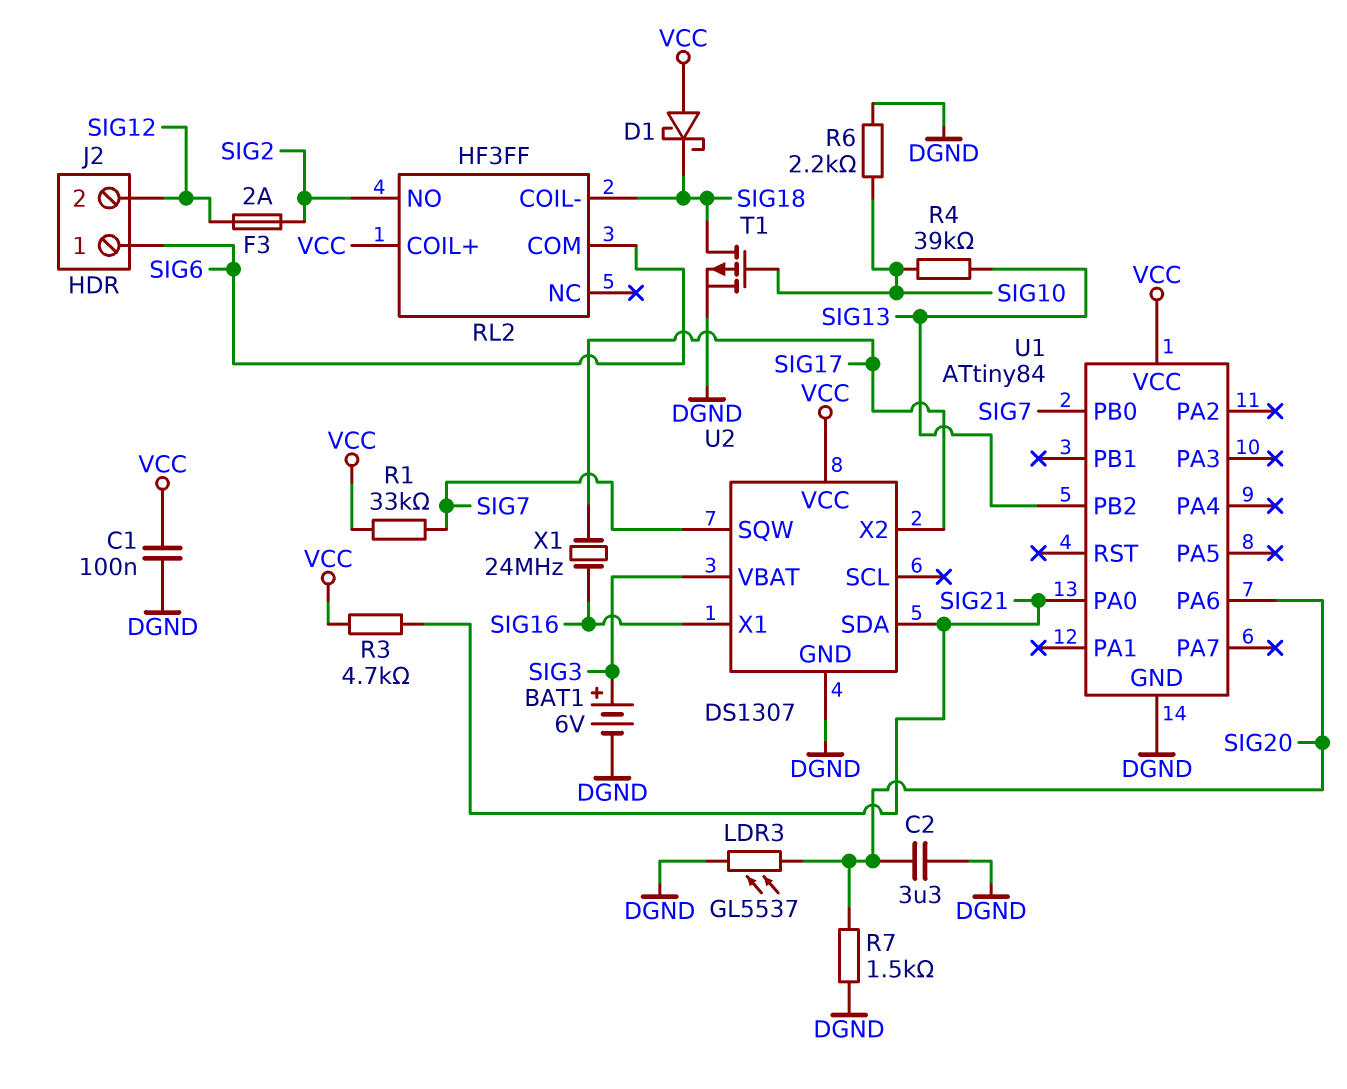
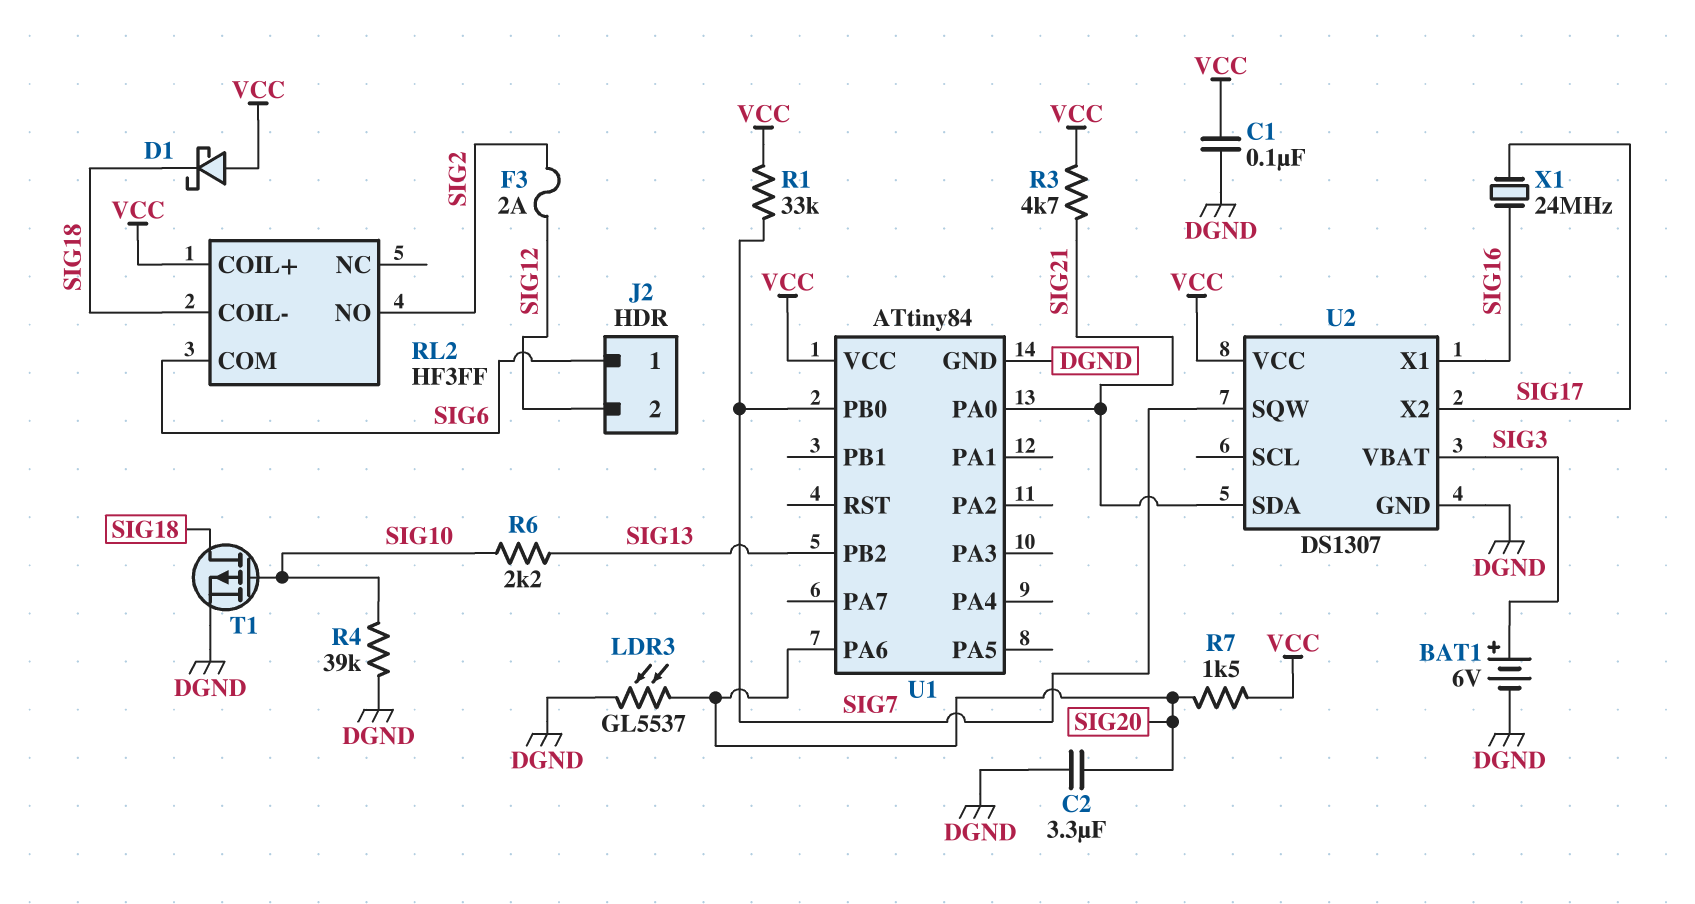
R4: 39k (SIG10, SIG13) -> 39k (DGND, SIG10)
R6: 2.2k (DGND, SIG10) -> 2.2k (SIG10, SIG13)
R7: 1.5k (DGND, SIG20) -> 1.5k (SIG20, VCC)

